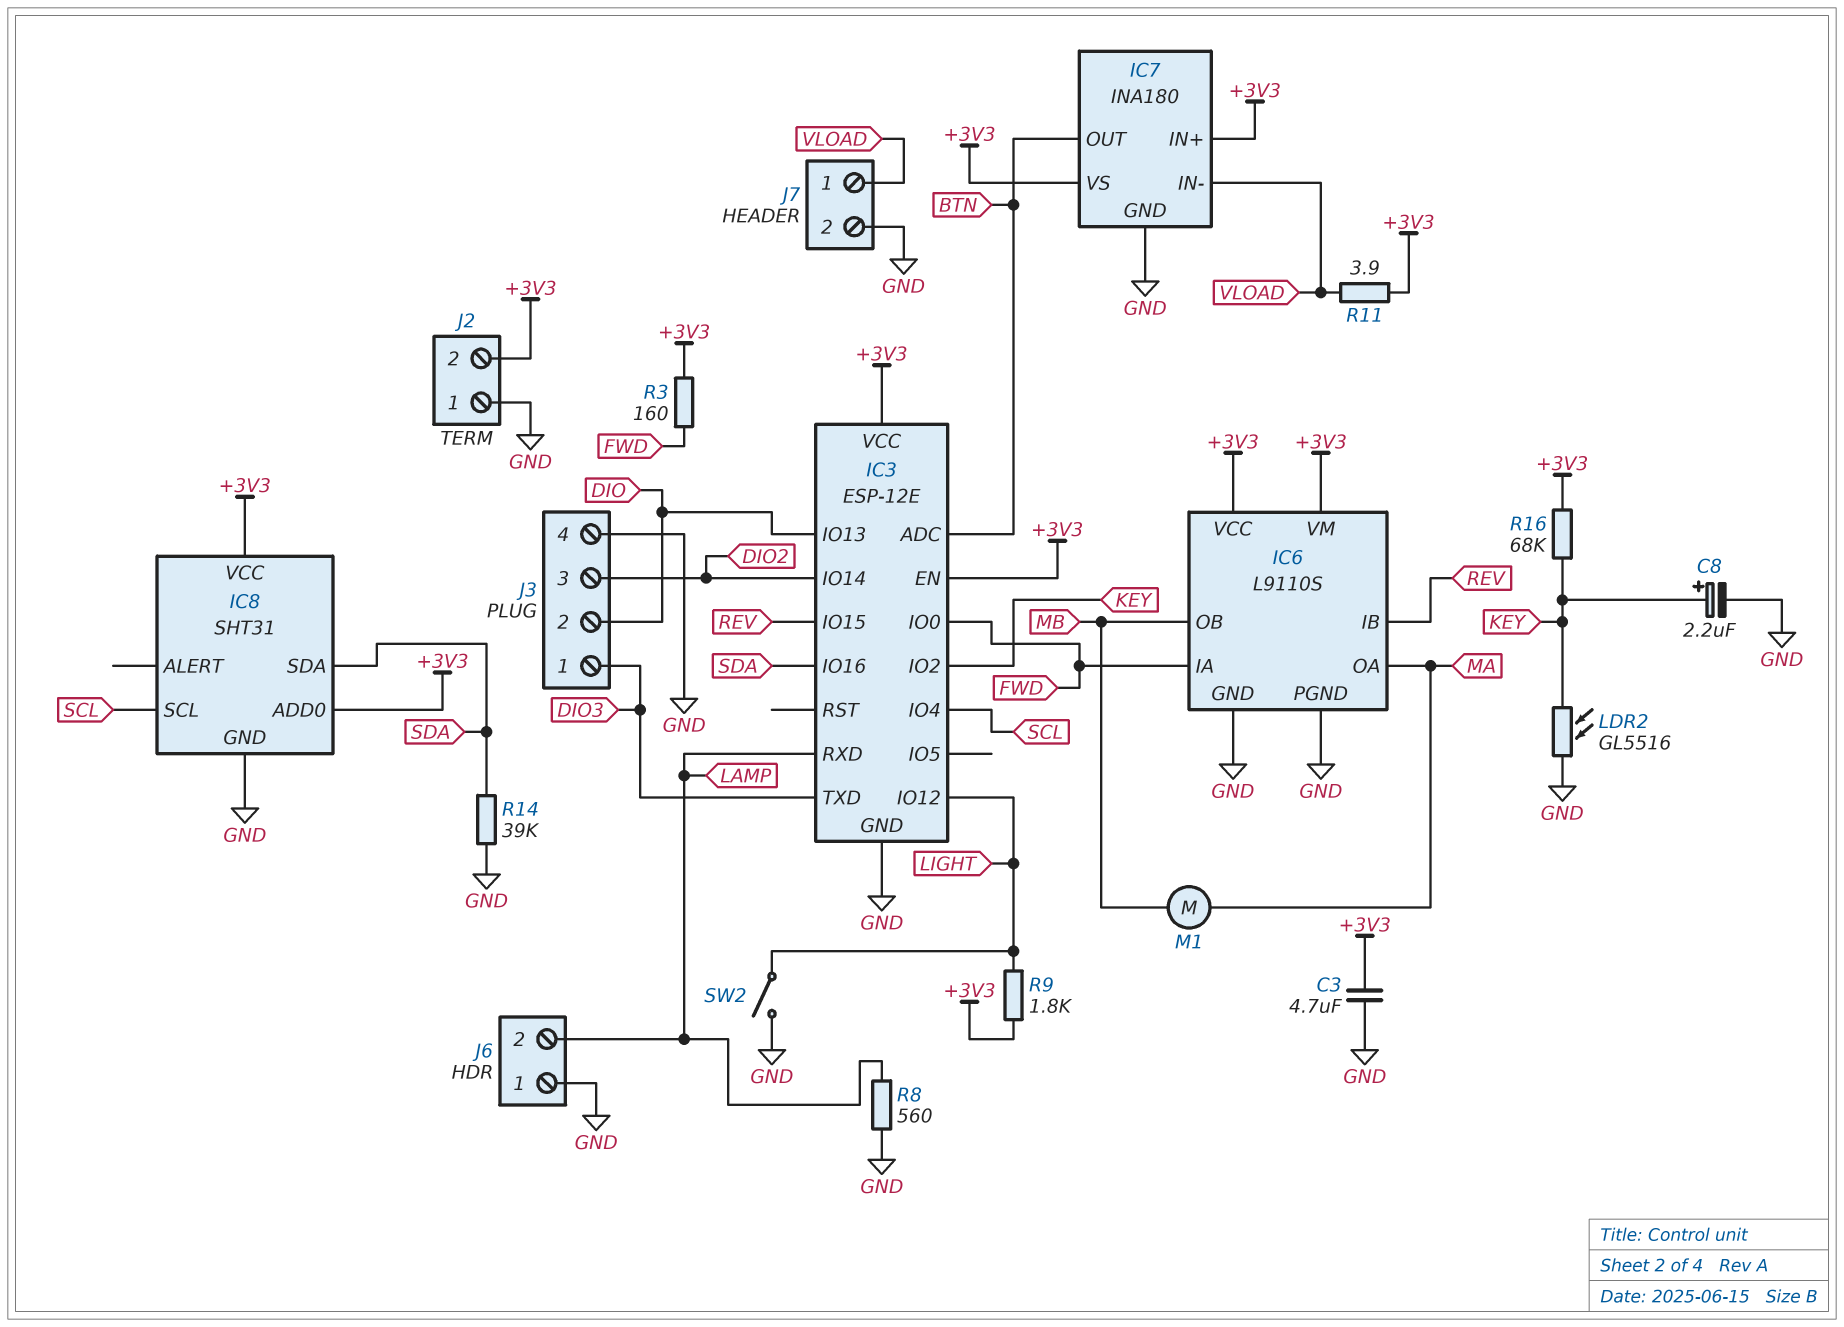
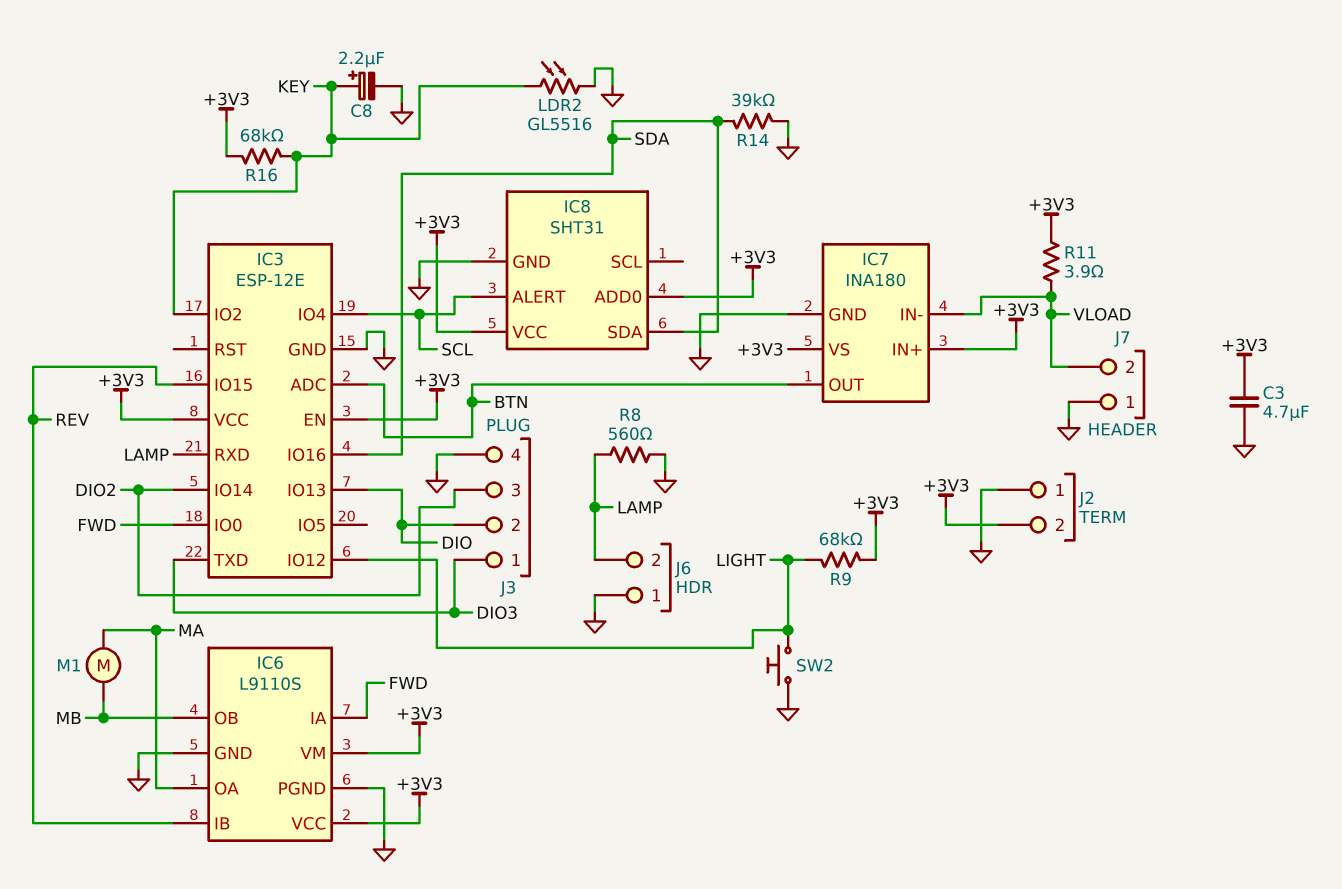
IC8 pin ALERT: none -> SCL
IC8 pin SCL: SCL -> none
J7 pin 1: VLOAD -> GND
J7 pin 2: GND -> VLOAD
R3: 160 (+3V3, FWD) -> none
R9: 1.8k (+3V3, LIGHT) -> 68k (+3V3, LIGHT)
SW2: switch (GND, LIGHT) -> button (GND, LIGHT)

